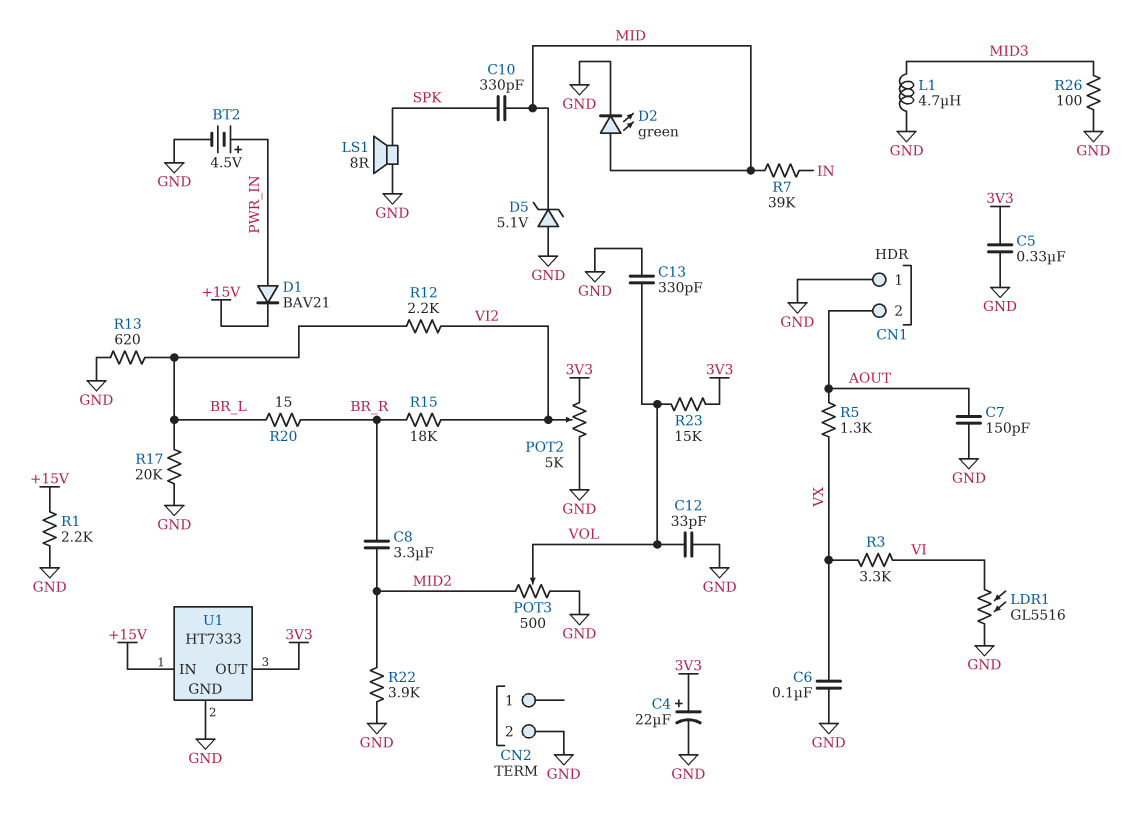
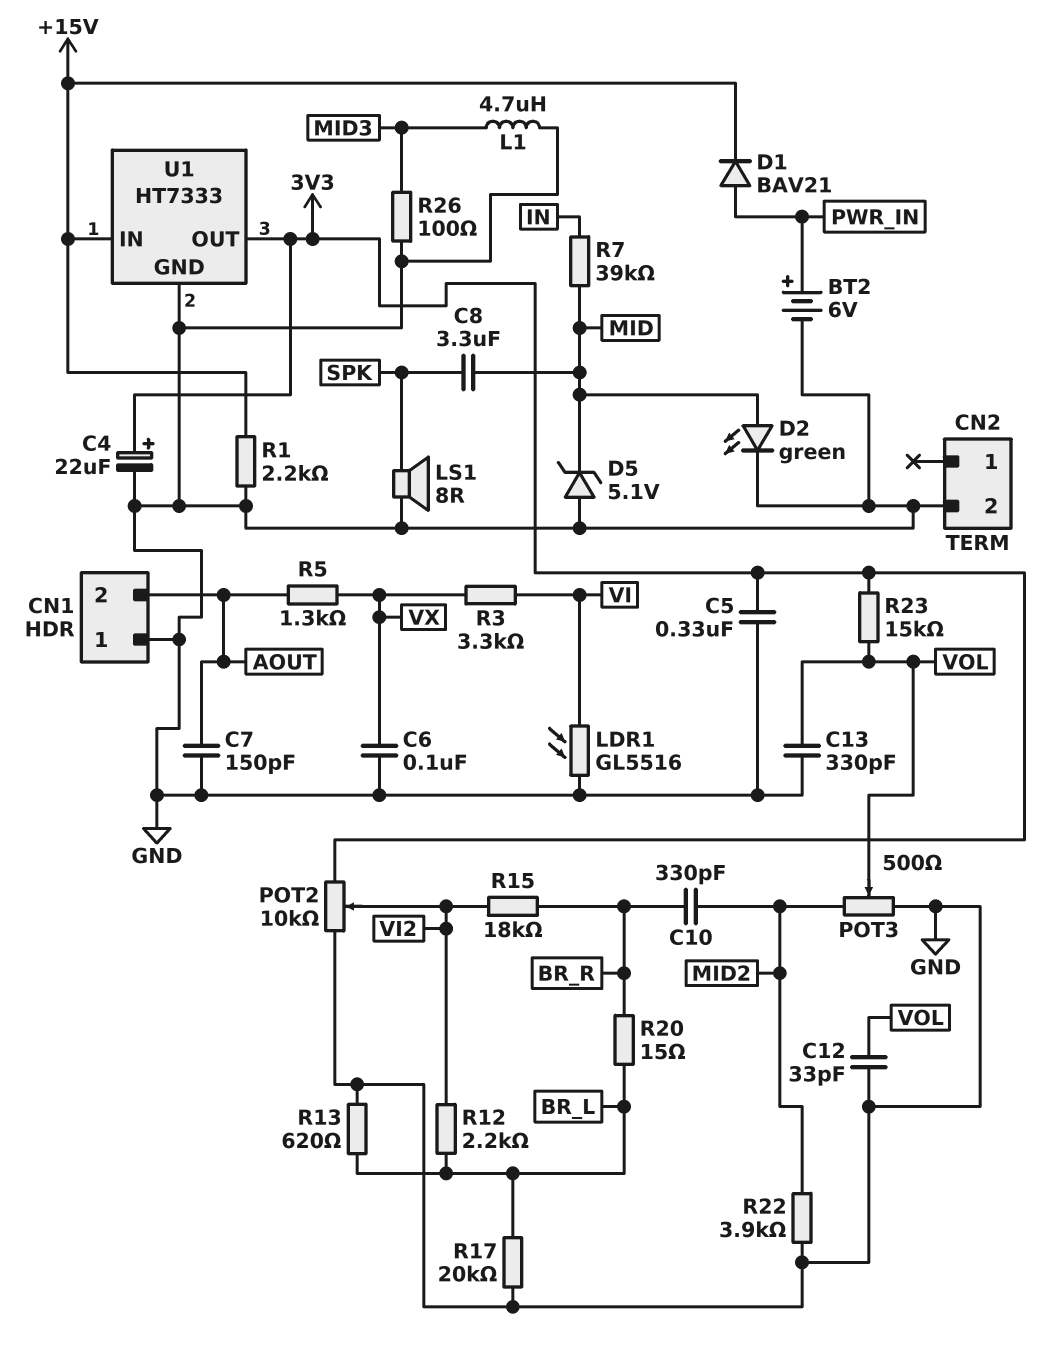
BT2: 4.5V (plus PWR_IN, minus GND) -> 6V (plus PWR_IN, minus GND)
C8: 3.3uF (BR_R, MID2) -> 3.3uF (MID, SPK)
C10: 330pF (MID, SPK) -> 330pF (BR_R, MID2)
POT2: 5k (3V3, GND, wiper VI2) -> 10k (3V3, GND, wiper VI2)

